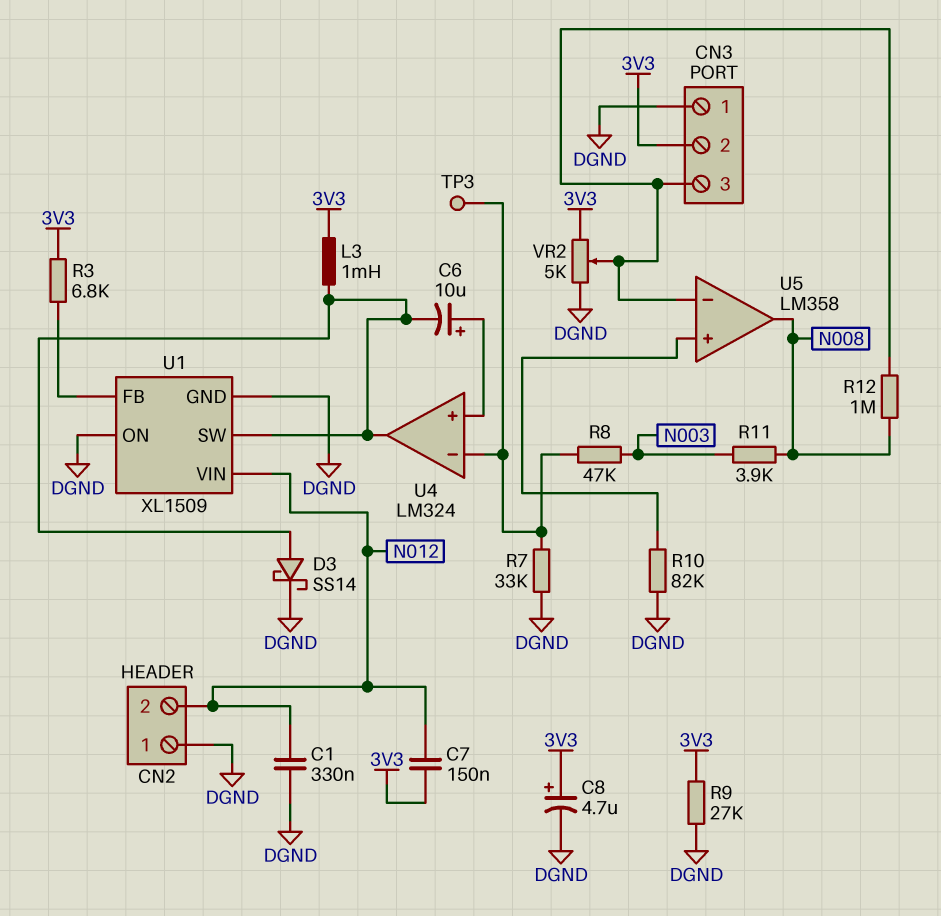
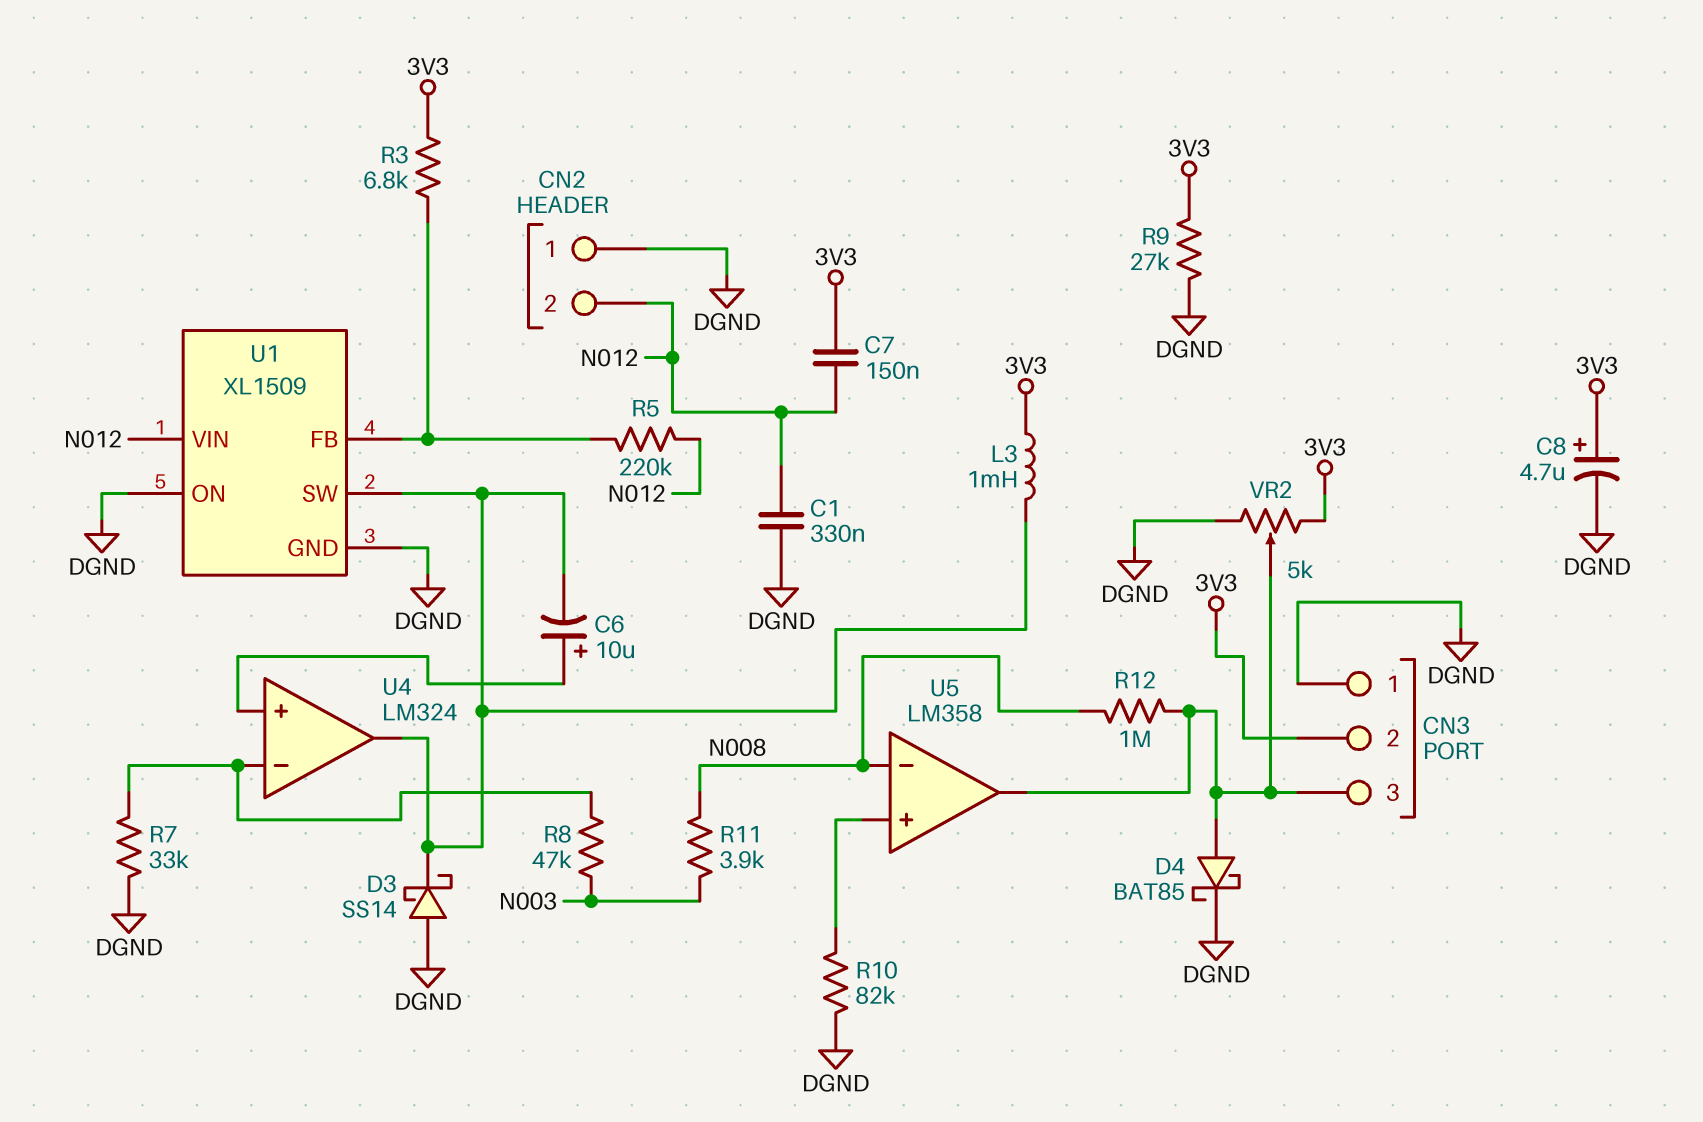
D3: schottky SS14 (A U1/SW, K DGND) -> schottky SS14 (A DGND, K U1/SW)
D4: none -> schottky BAT85 (A CN3/3, K DGND)
R5: none -> 220k (N012, U1/FB)
TP3: test point (U4/in-) -> none
U5 pin in-: CN3/3 -> N008
U5 pin out: N008 -> CN3/3

